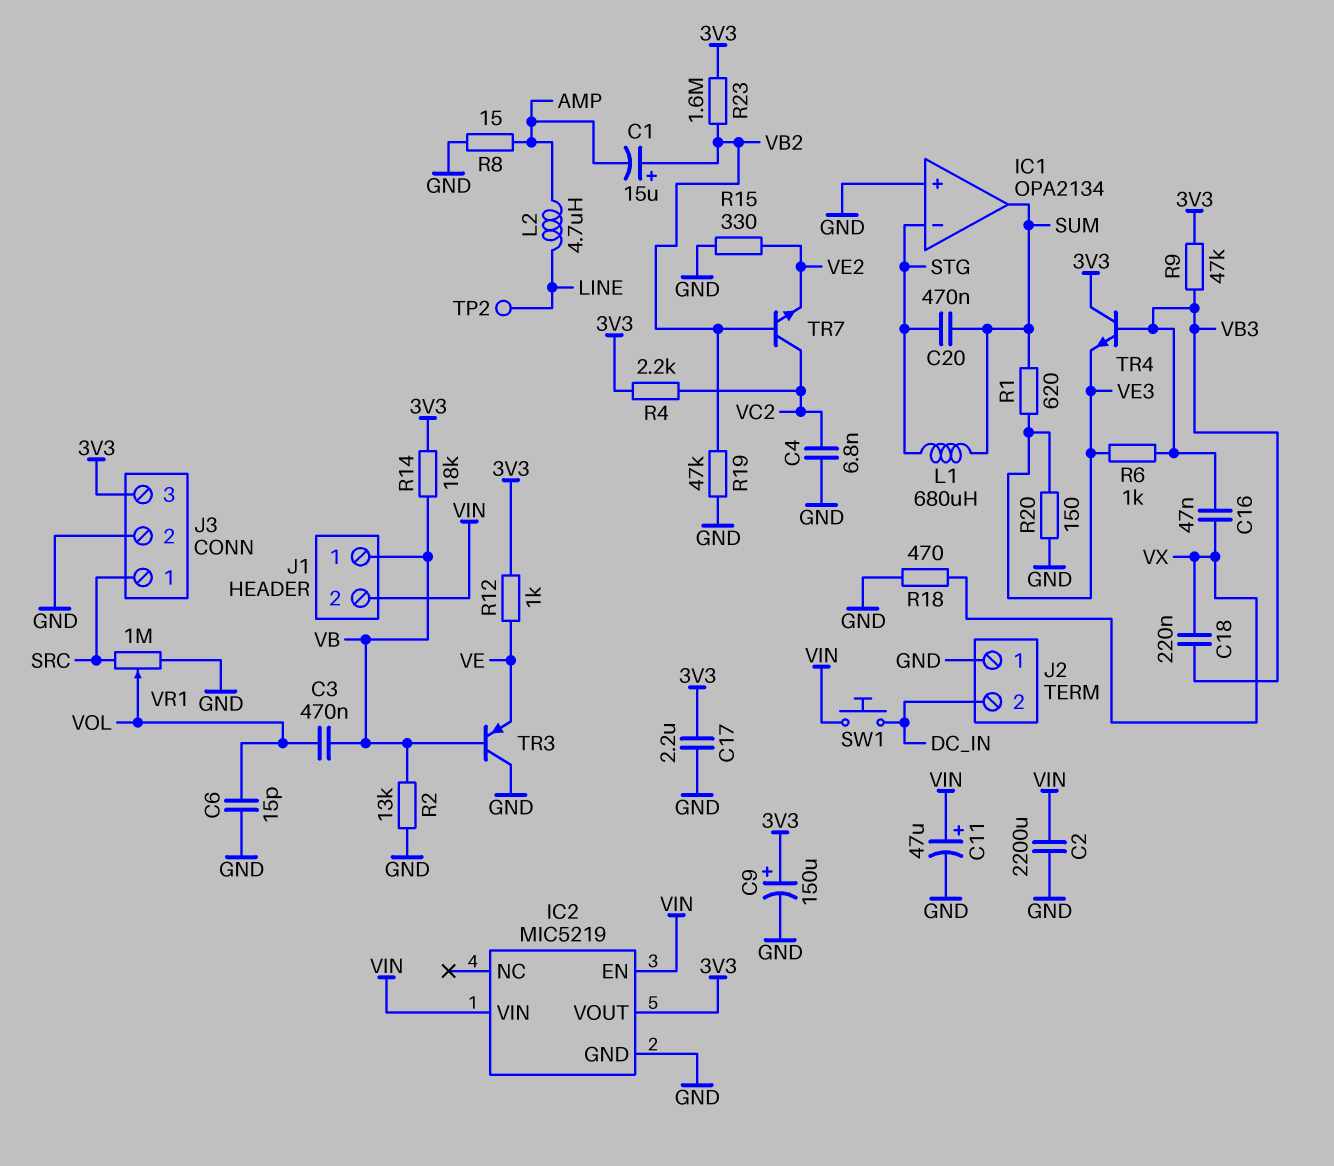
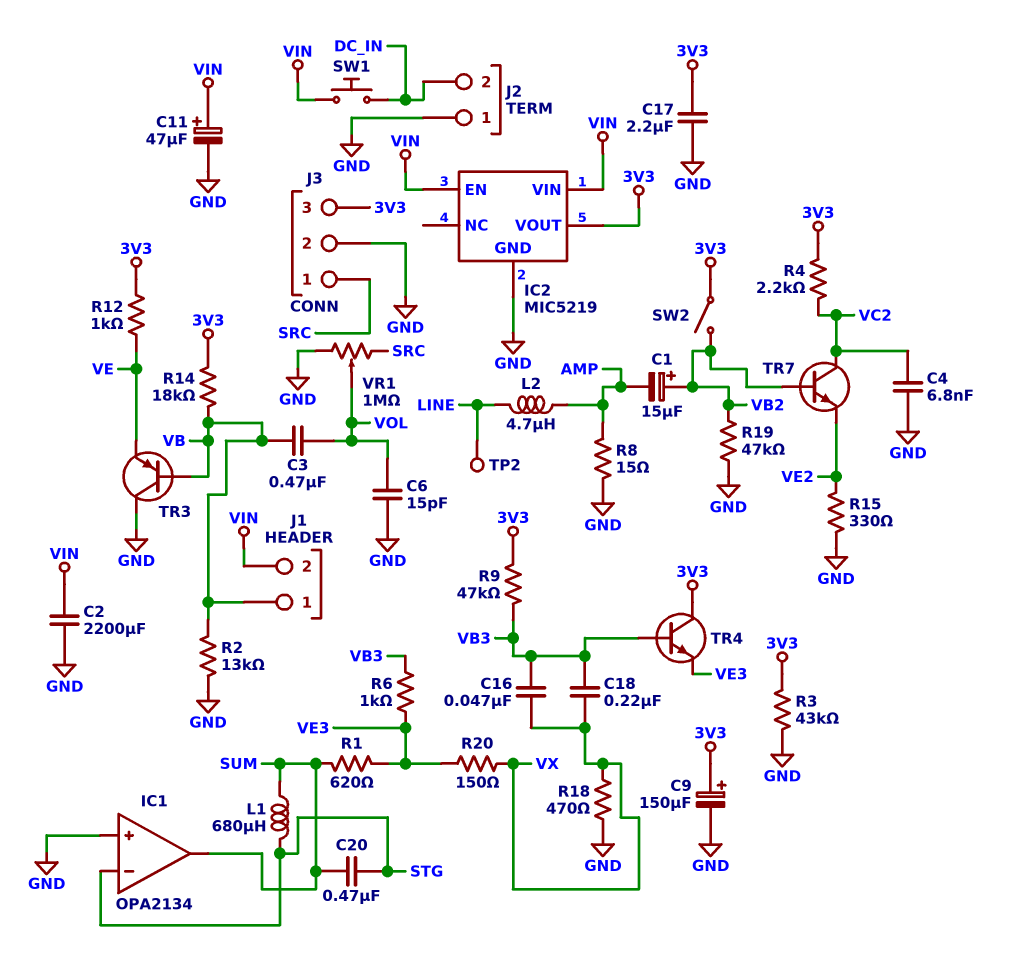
R3: none -> 43k (3V3, GND)
R20: 150 (GND, VE3) -> 150 (VE3, VX)
R23: 1.6M (3V3, VB2) -> none
SW2: none -> switch (3V3, VB2)

